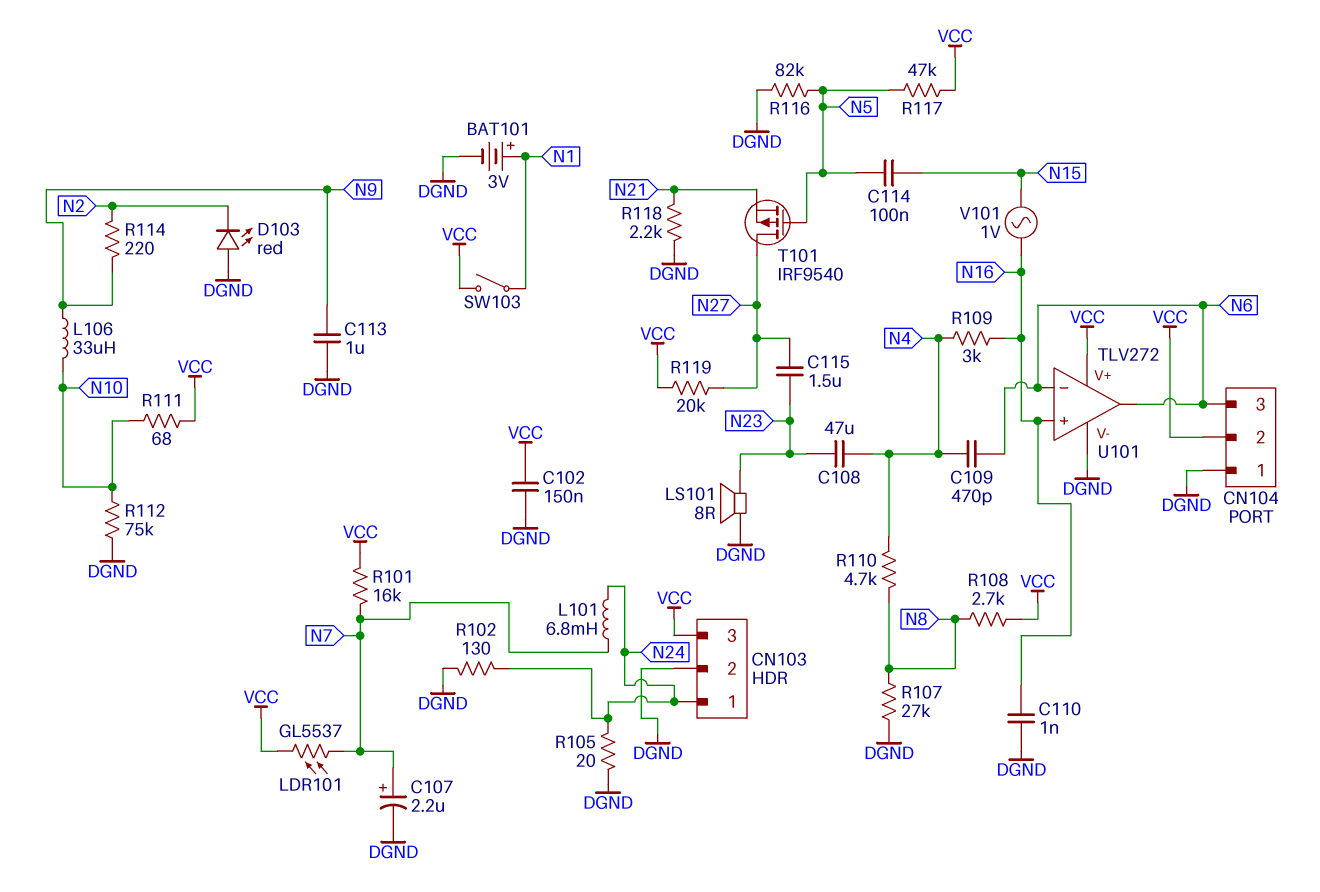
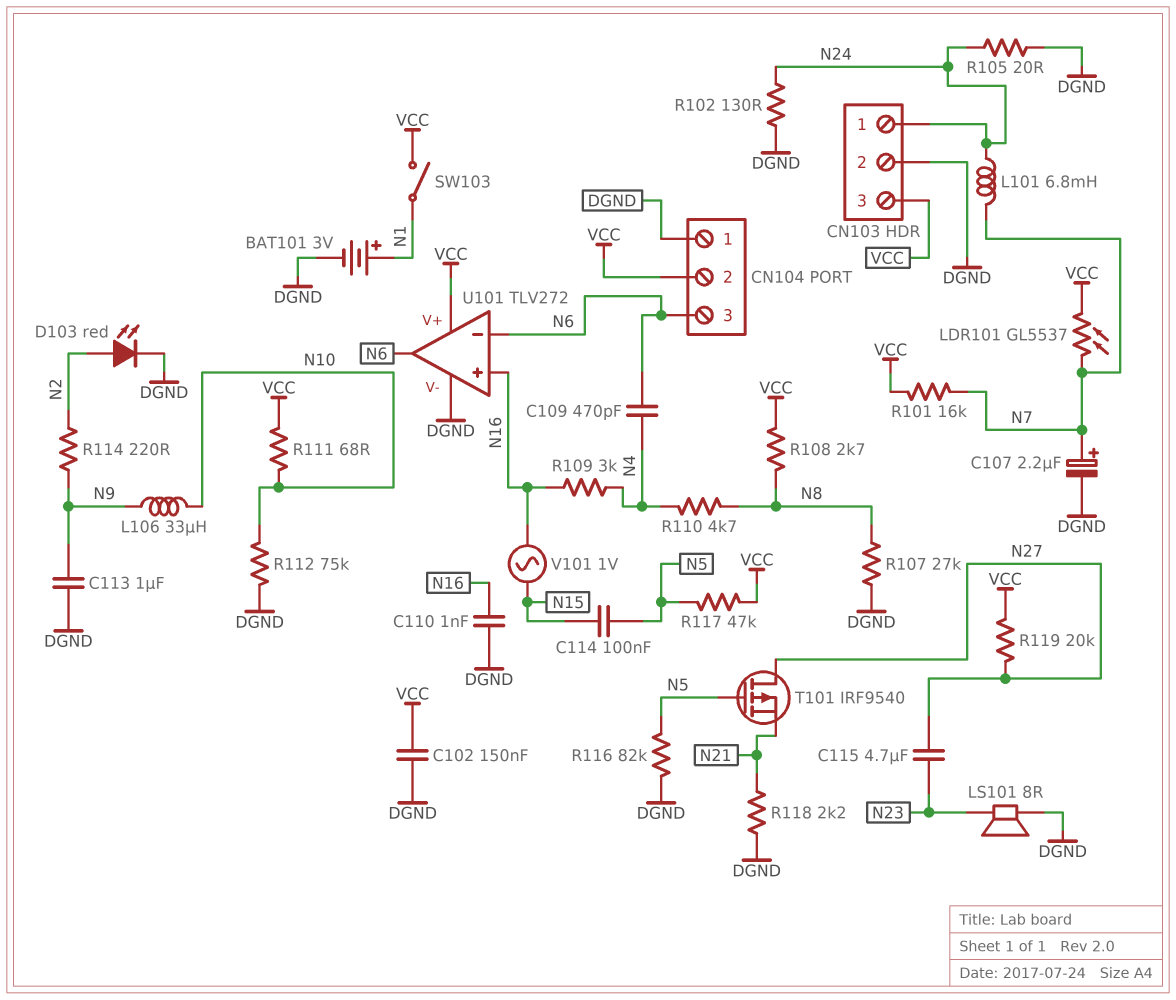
C108: 47uF (N4, N23) -> none
C115: 1.5uF (N23, N27) -> 4.7uF (N23, N27)
D103: LED red (A DGND, K N2) -> LED red (A N2, K DGND)

